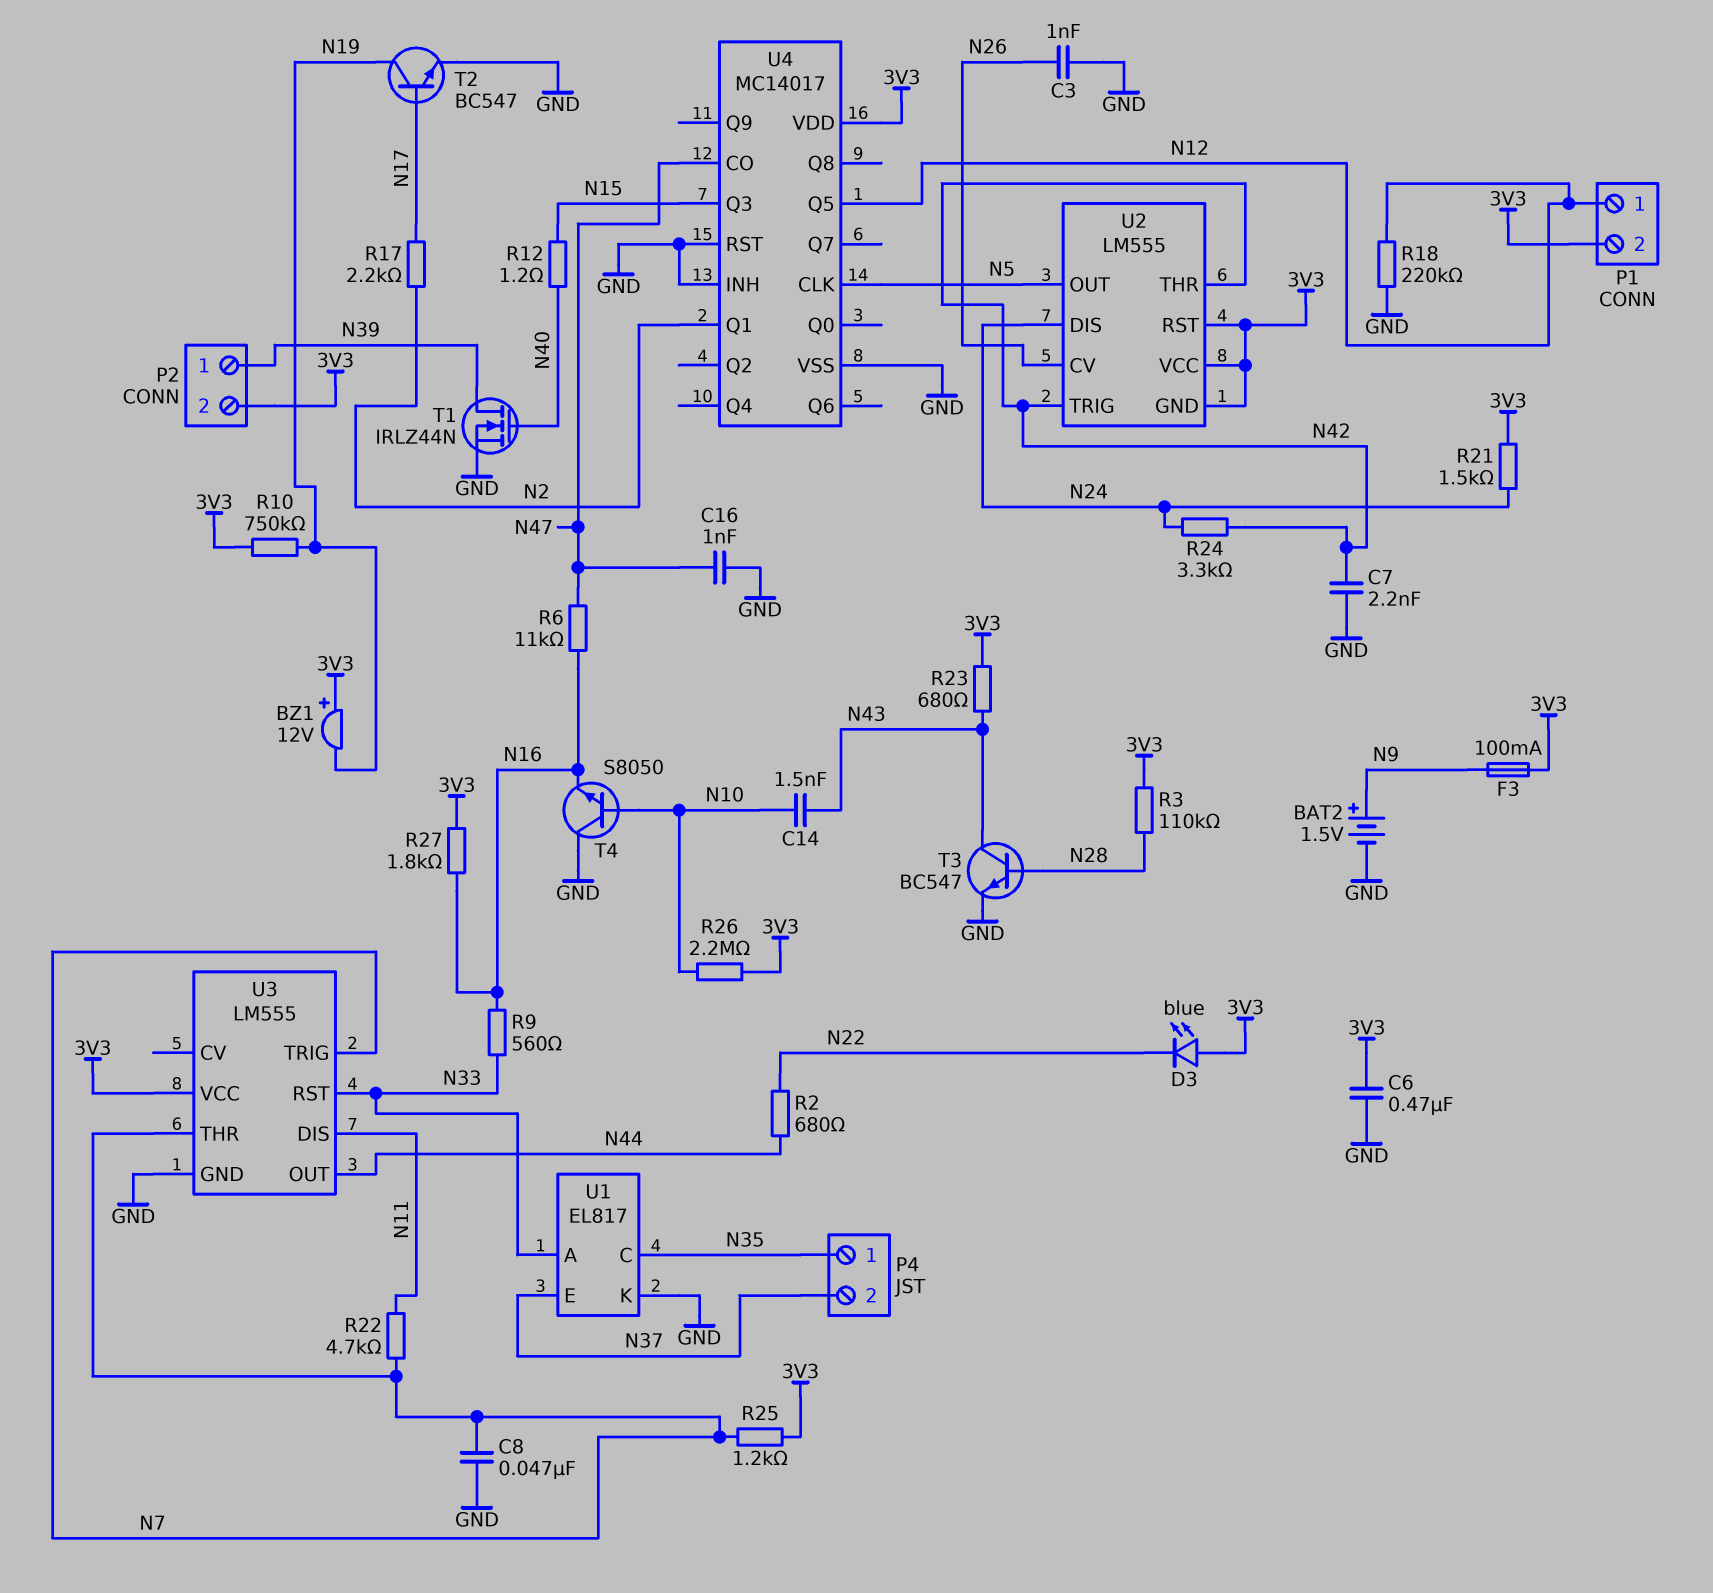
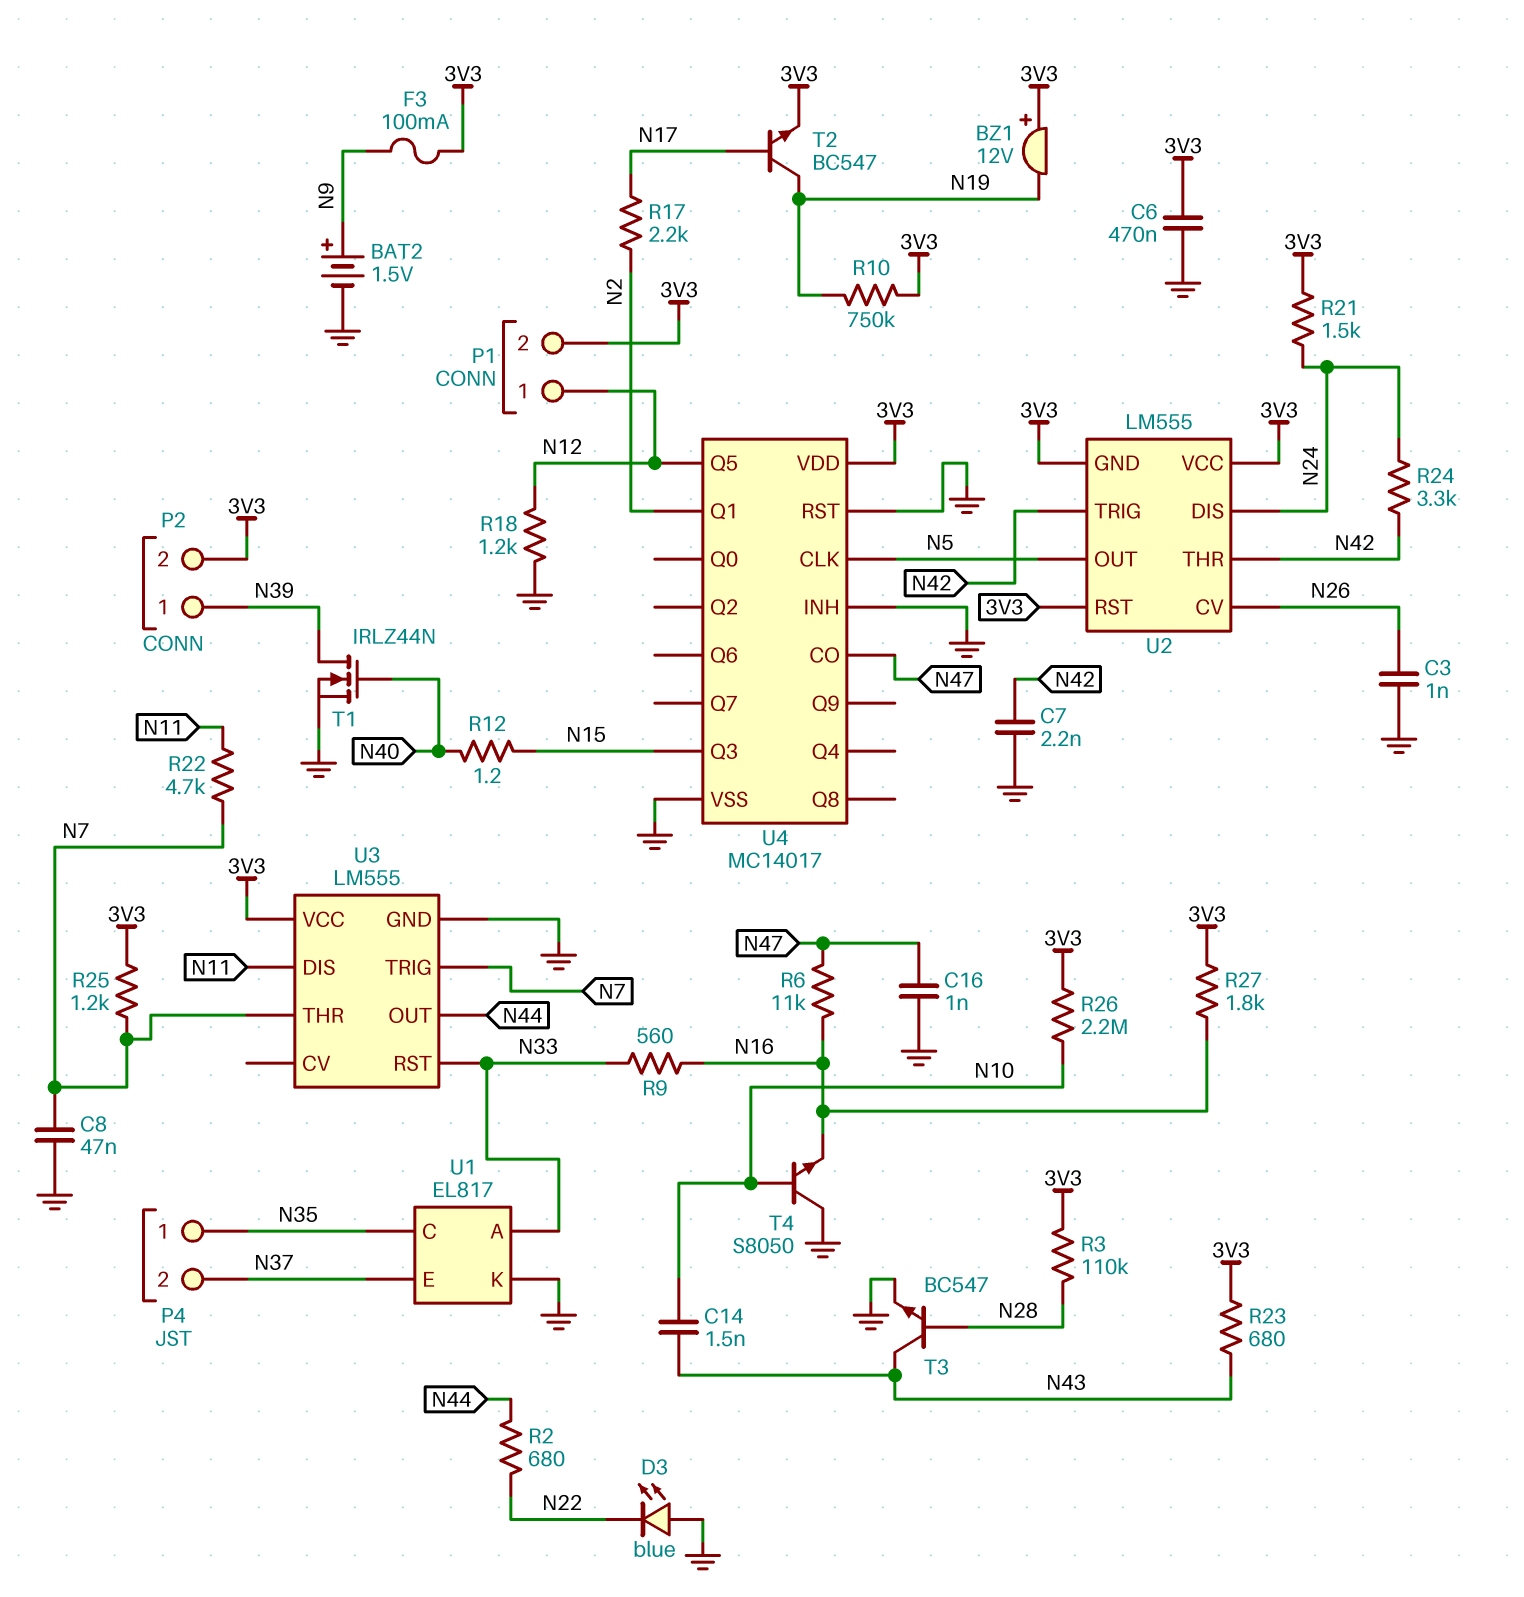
D3: LED blue (A 3V3, K N22) -> LED blue (A GND, K N22)
R18: 220k (GND, N12) -> 1.2k (GND, N12)
T2: NPN BC547 (B N17, C N19, E GND) -> NPN BC547 (B N17, C N19, E 3V3)

